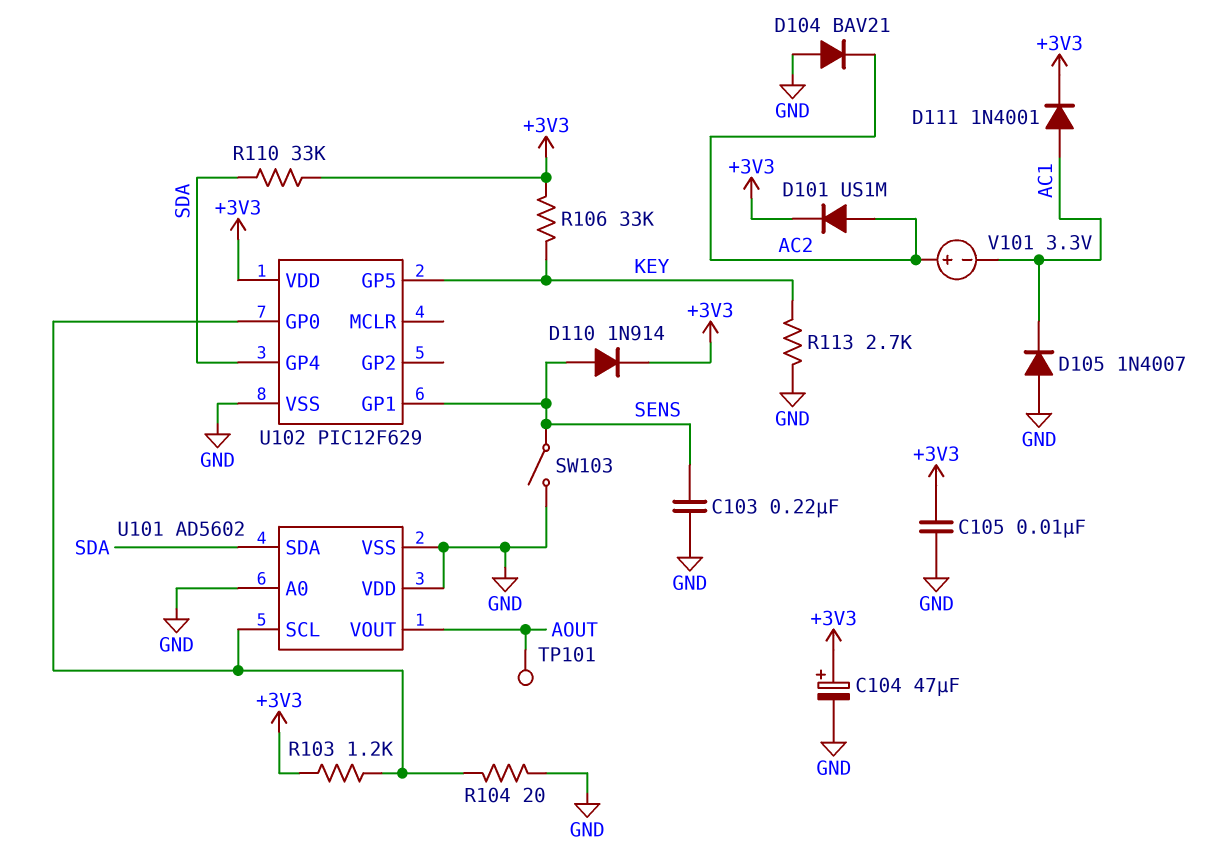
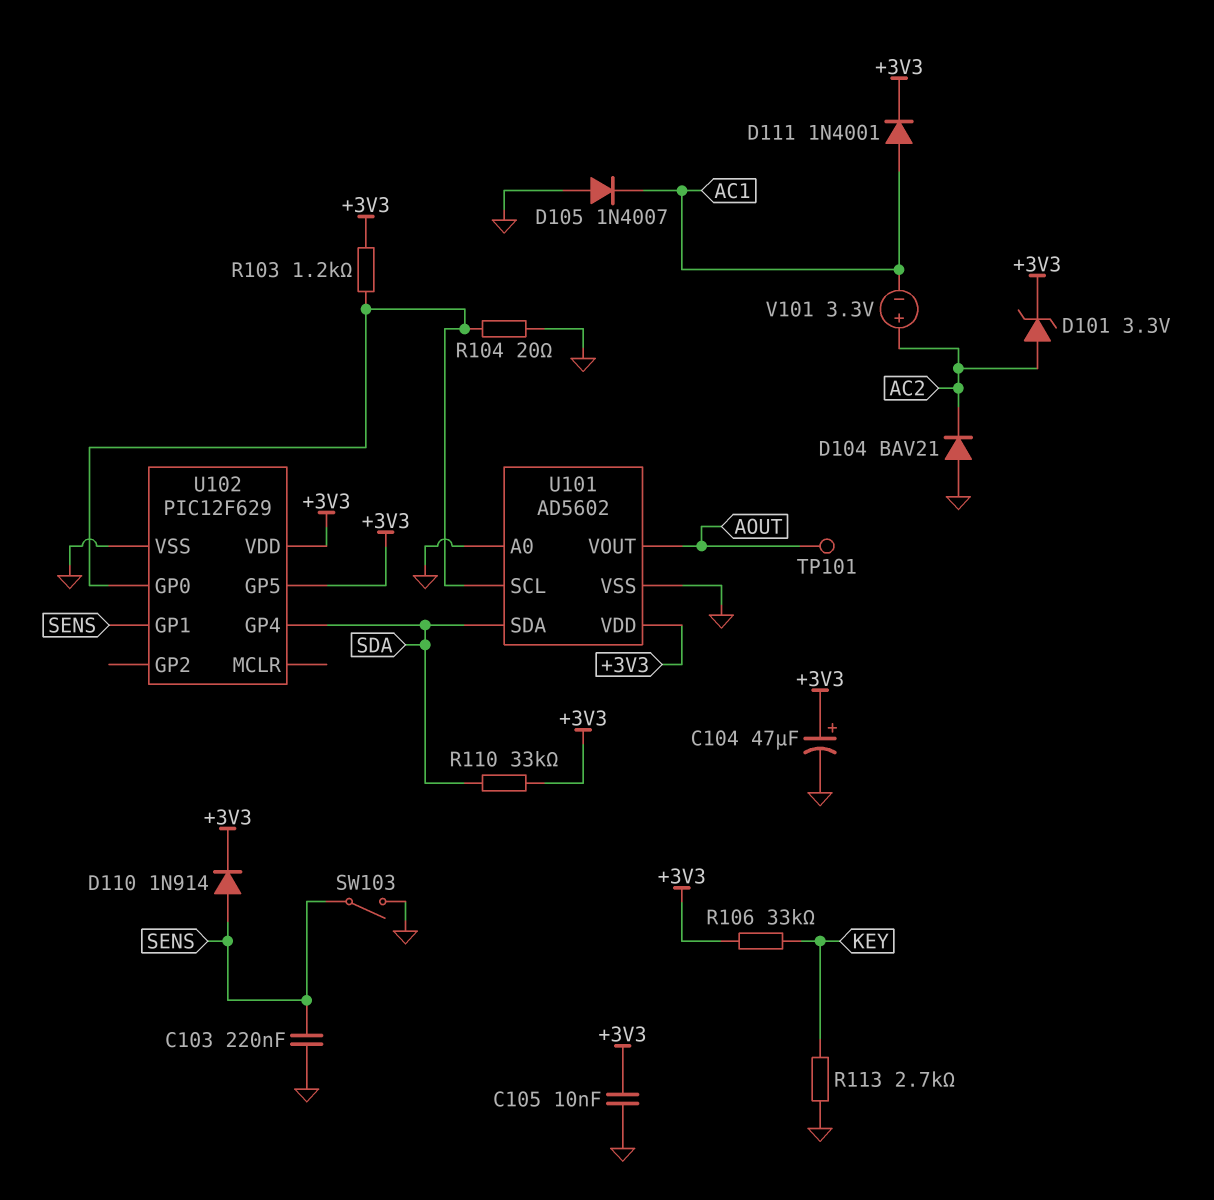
D101: diode US1M (A AC2, K +3V3) -> zener 3.3V (A AC2, K +3V3)
U101 pin VDD: GND -> +3V3
U102 pin GP5: KEY -> +3V3

